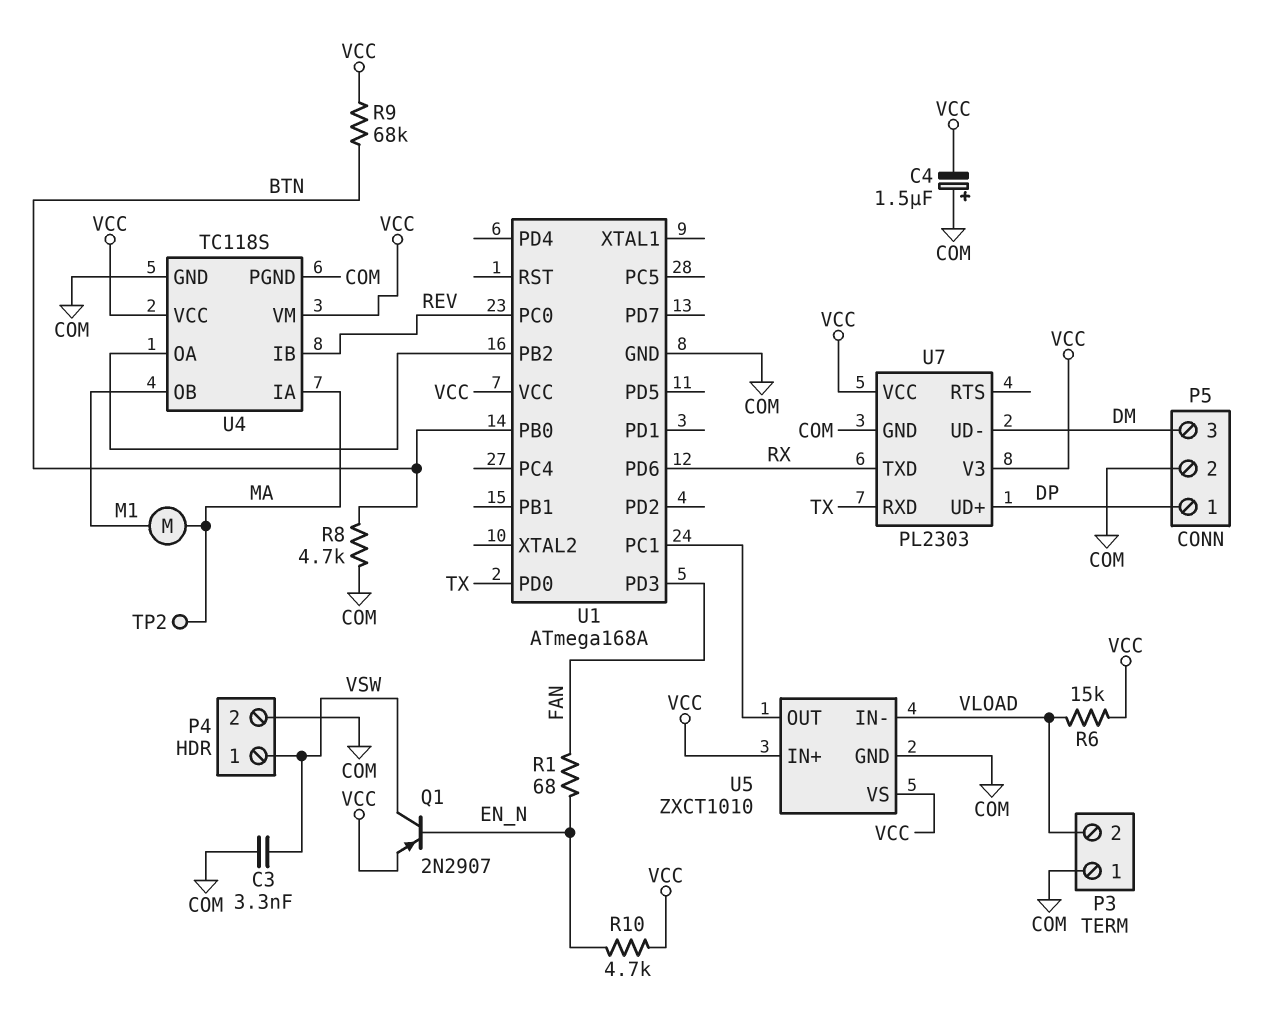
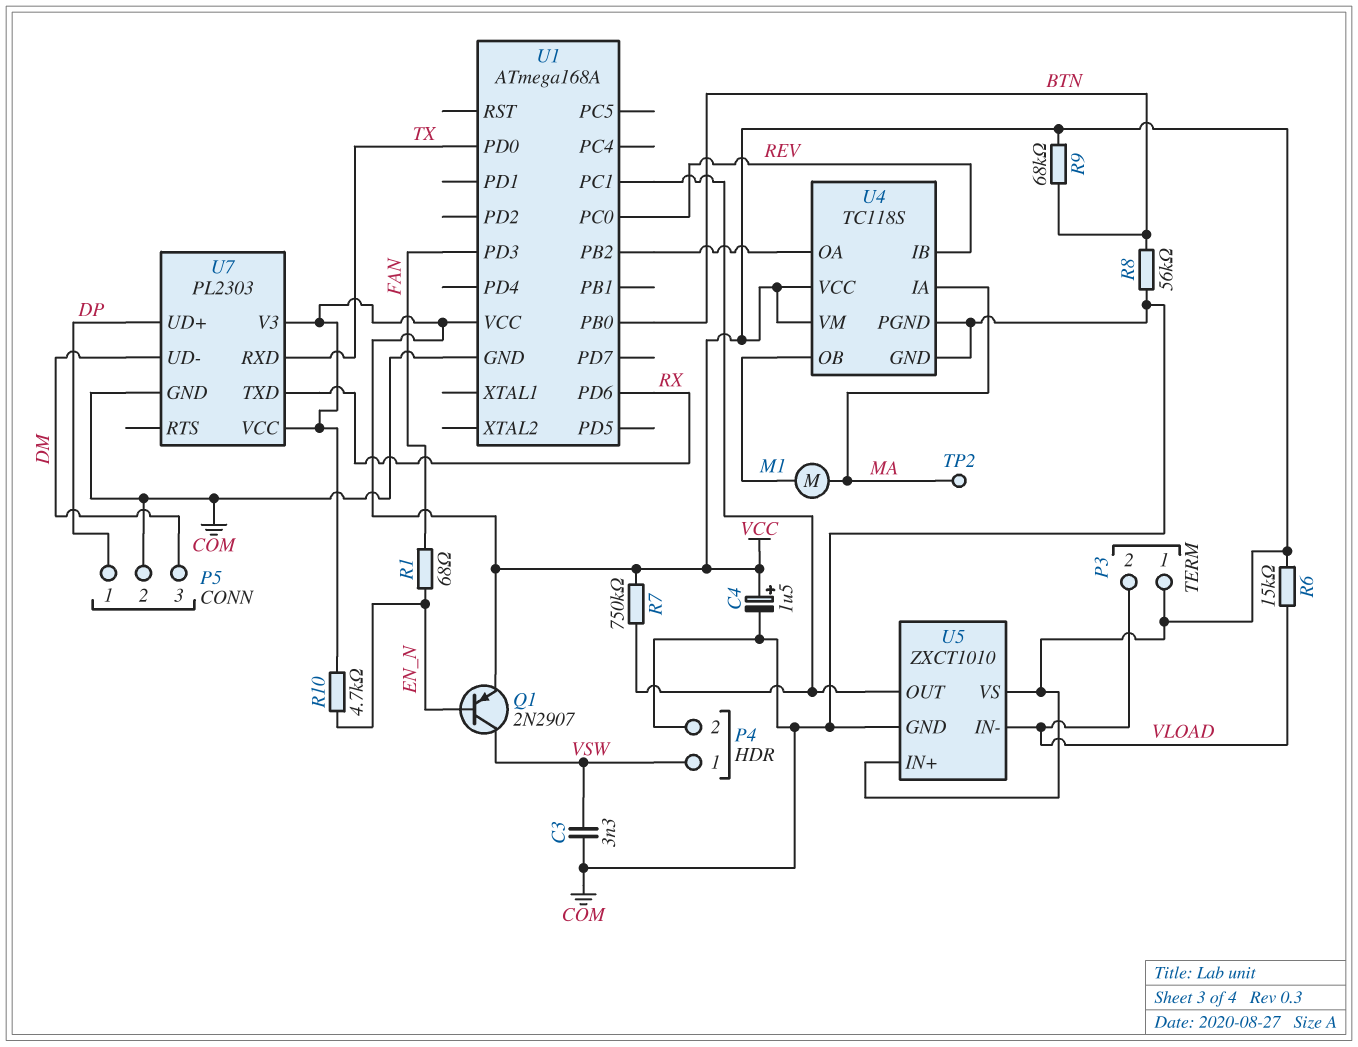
C4: 1.5uF (plus COM, minus VCC) -> 1.5uF (plus VCC, minus COM)
P3 pin 1: COM -> VCC
R7: none -> 750k (U1/PC1, VCC)
R8: 4.7k (BTN, COM) -> 56k (BTN, COM)

